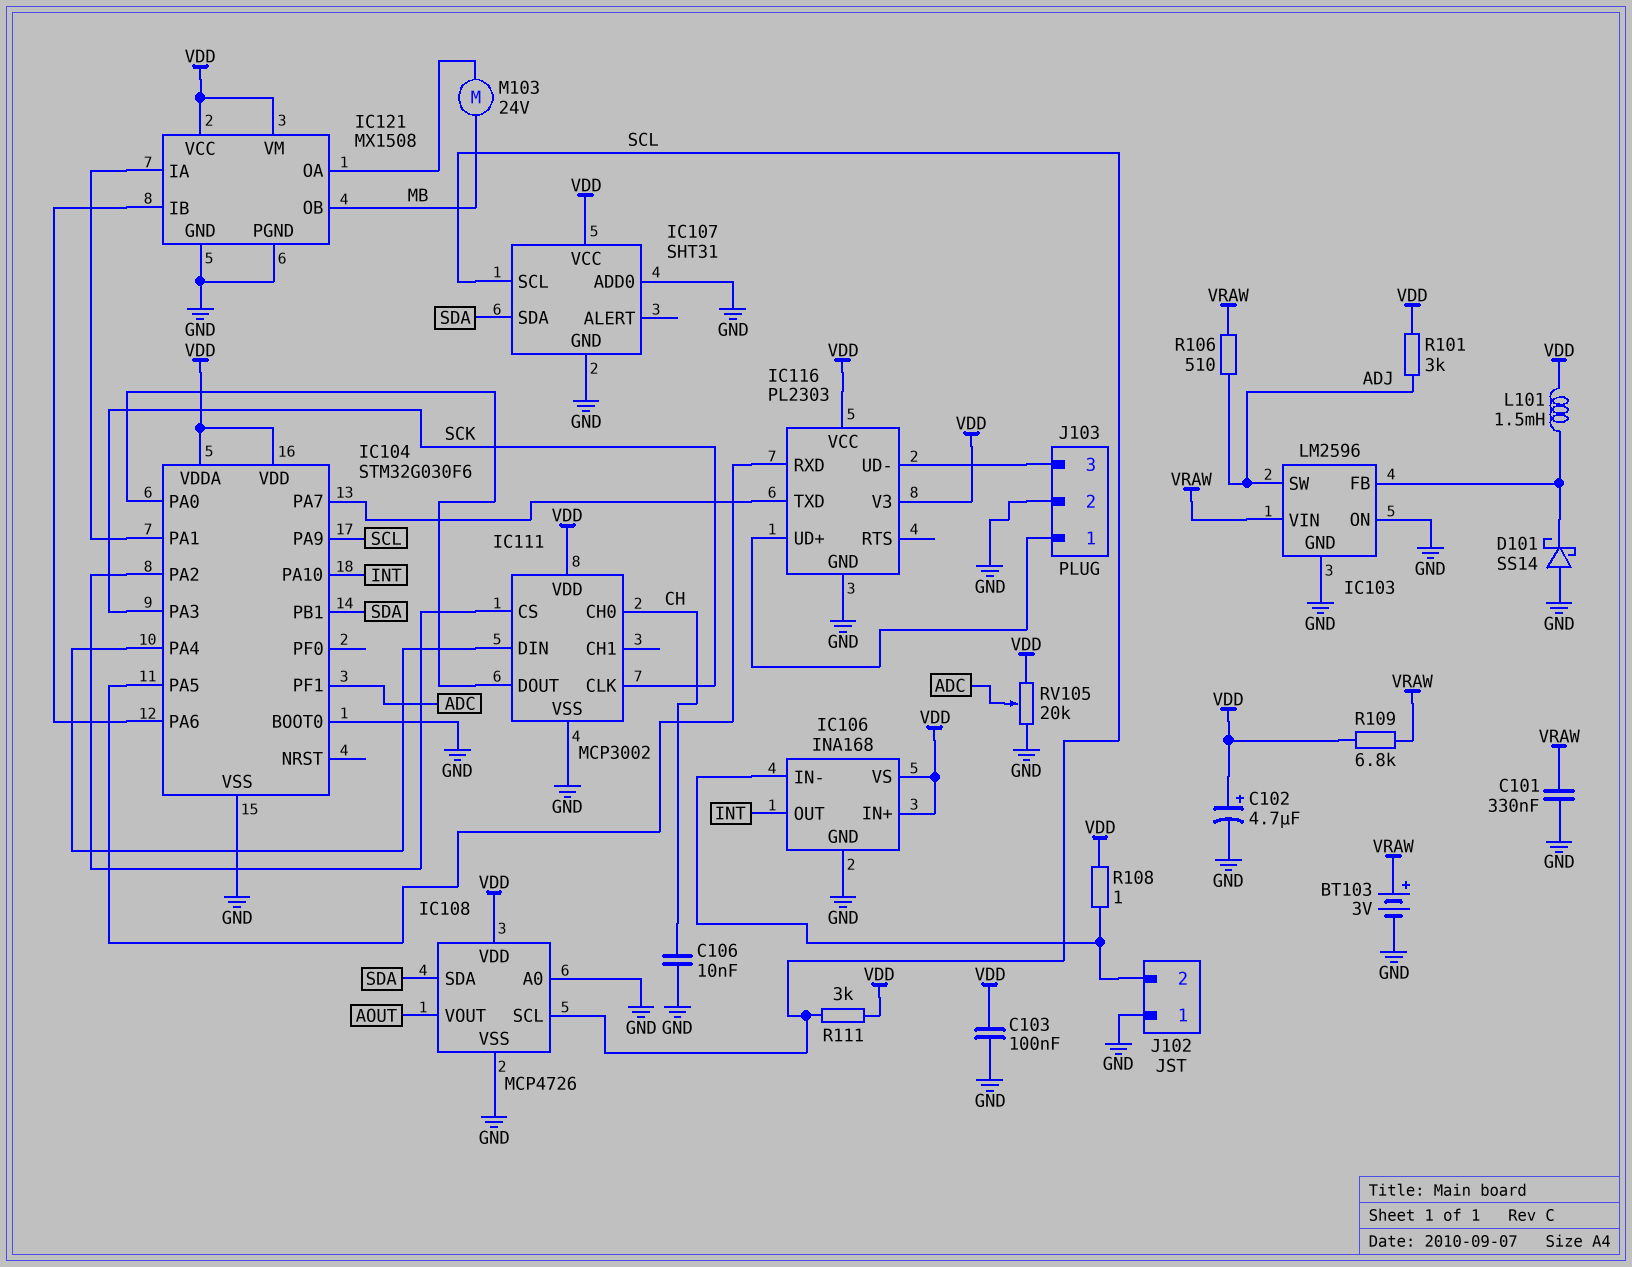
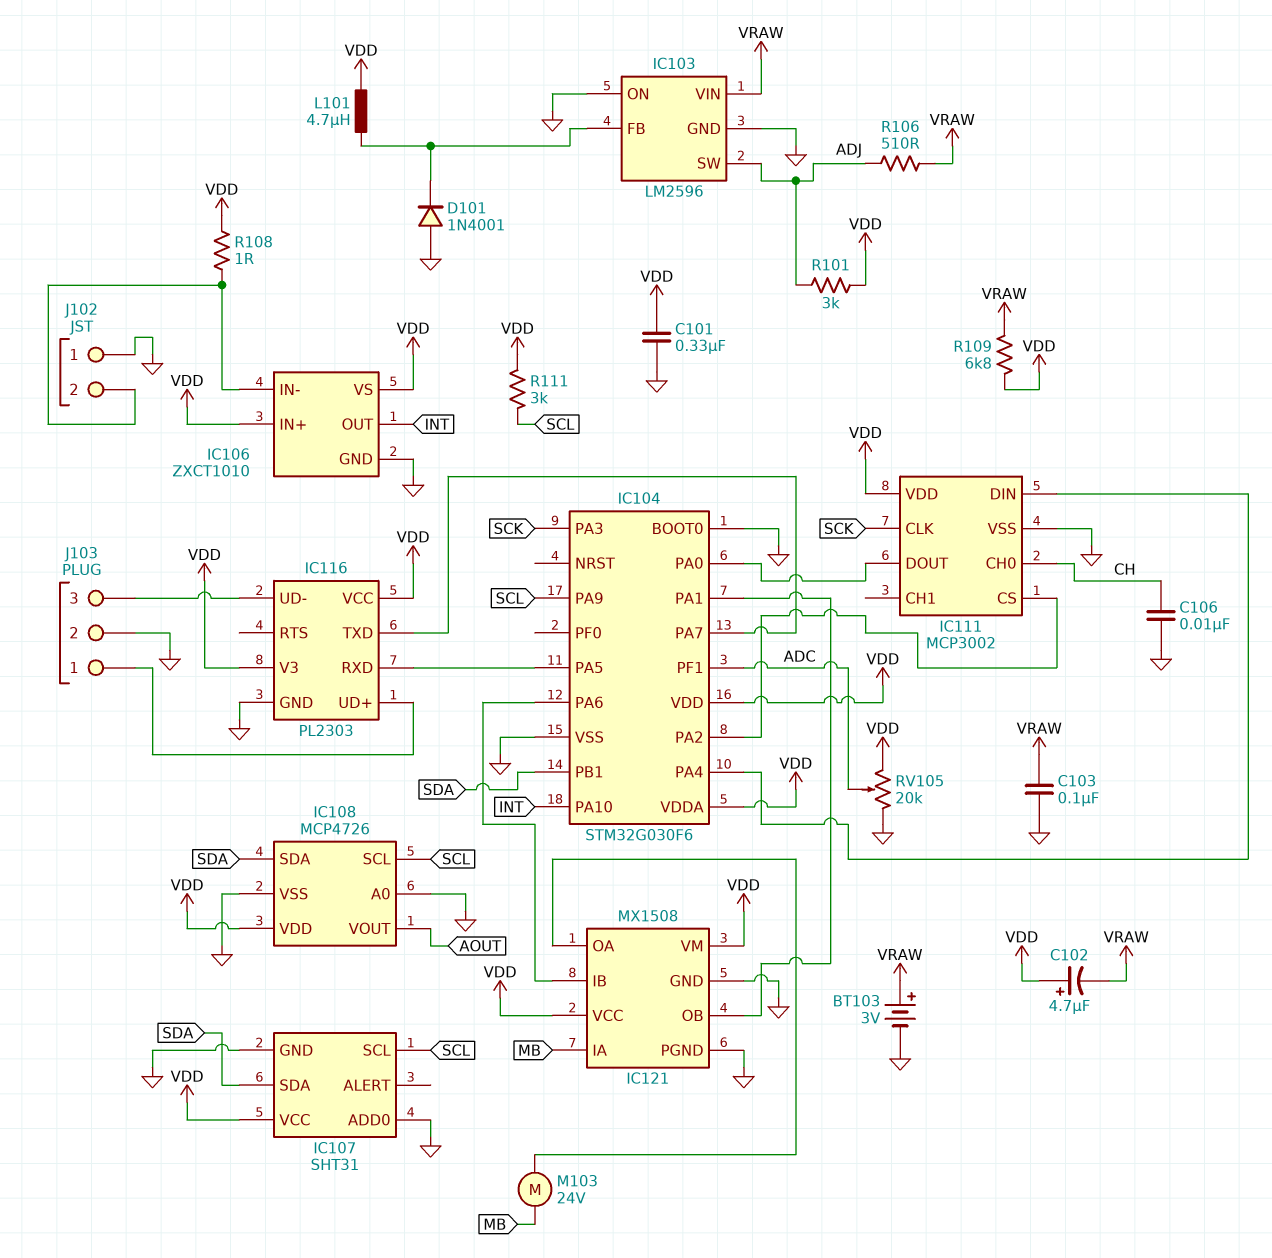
C101: 330nF (GND, VRAW) -> 330nF (GND, VDD)
C102: 4.7uF (plus VDD, minus GND) -> 4.7uF (plus VDD, minus VRAW)
C103: 100nF (GND, VDD) -> 100nF (GND, VRAW)
D101: schottky SS14 (A GND, K IC103/FB) -> diode 1N4001 (A GND, K IC103/FB)
IC106: INA168 -> ZXCT1010
IC121 pin IA: IC104/PA1 -> MB
IC121 pin OB: MB -> IC104/PA1
L101: 1.5mH (IC103/FB, VDD) -> 4.7uH (IC103/FB, VDD)

